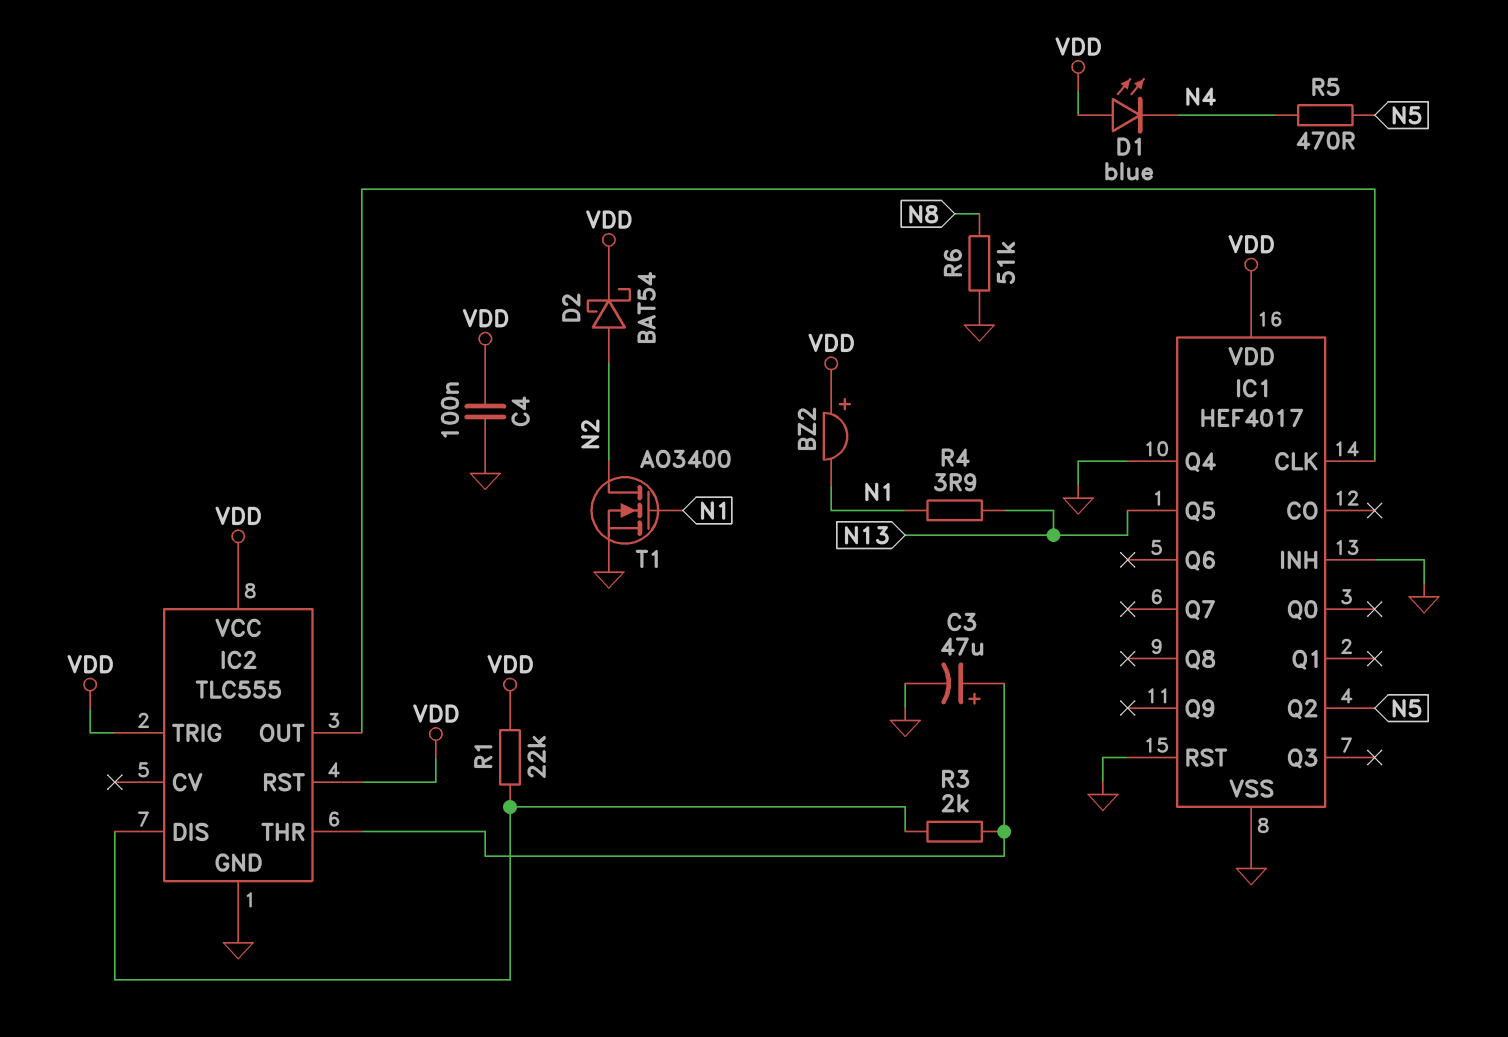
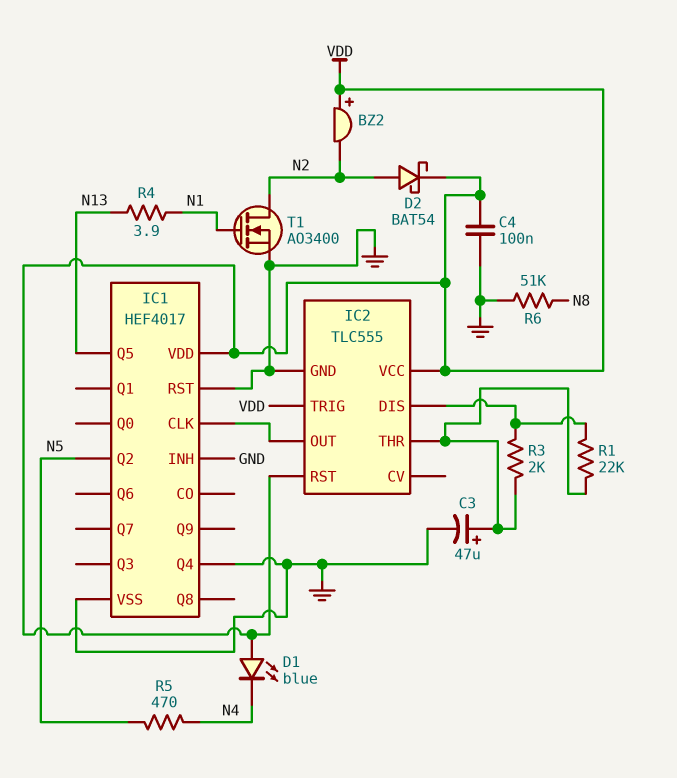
BZ2: buzzer (plus VDD, minus N1) -> buzzer (plus VDD, minus N2)
R1: 22k (IC2/DIS, VDD) -> 22k (IC2/DIS, IC2/THR)

